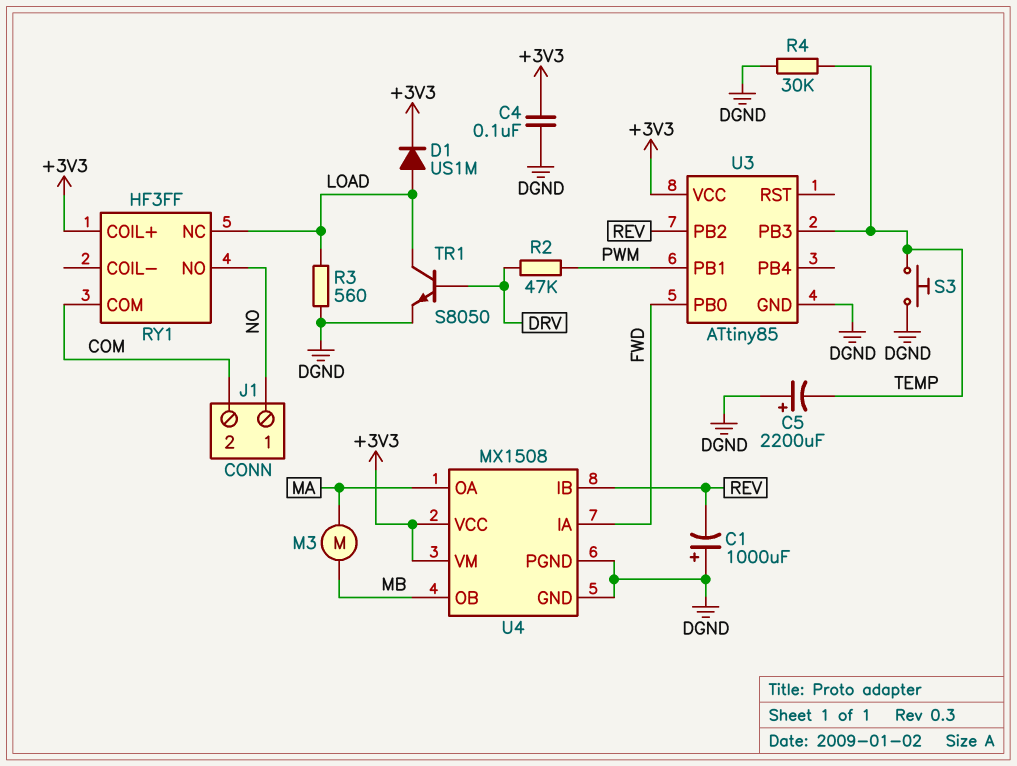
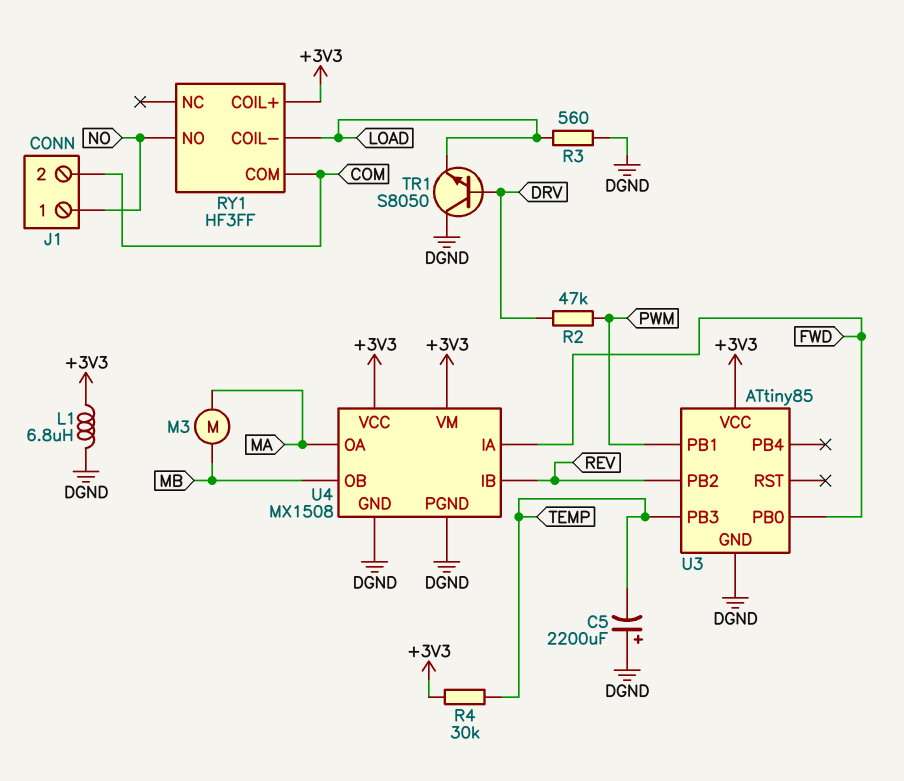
C1: 1000uF (plus DGND, minus REV) -> none
C4: 100nF (+3V3, DGND) -> none
D1: diode US1M (A LOAD, K +3V3) -> none
L1: none -> 6.8uH (+3V3, DGND)
R4: 30k (DGND, TEMP) -> 30k (+3V3, TEMP)
RY1 pin COIL-: none -> LOAD
RY1 pin NC: LOAD -> none
S3: button (DGND, TEMP) -> none
TR1: NPN S8050 (B DRV, C LOAD, E DGND) -> NPN S8050 (B DRV, C DGND, E LOAD)

